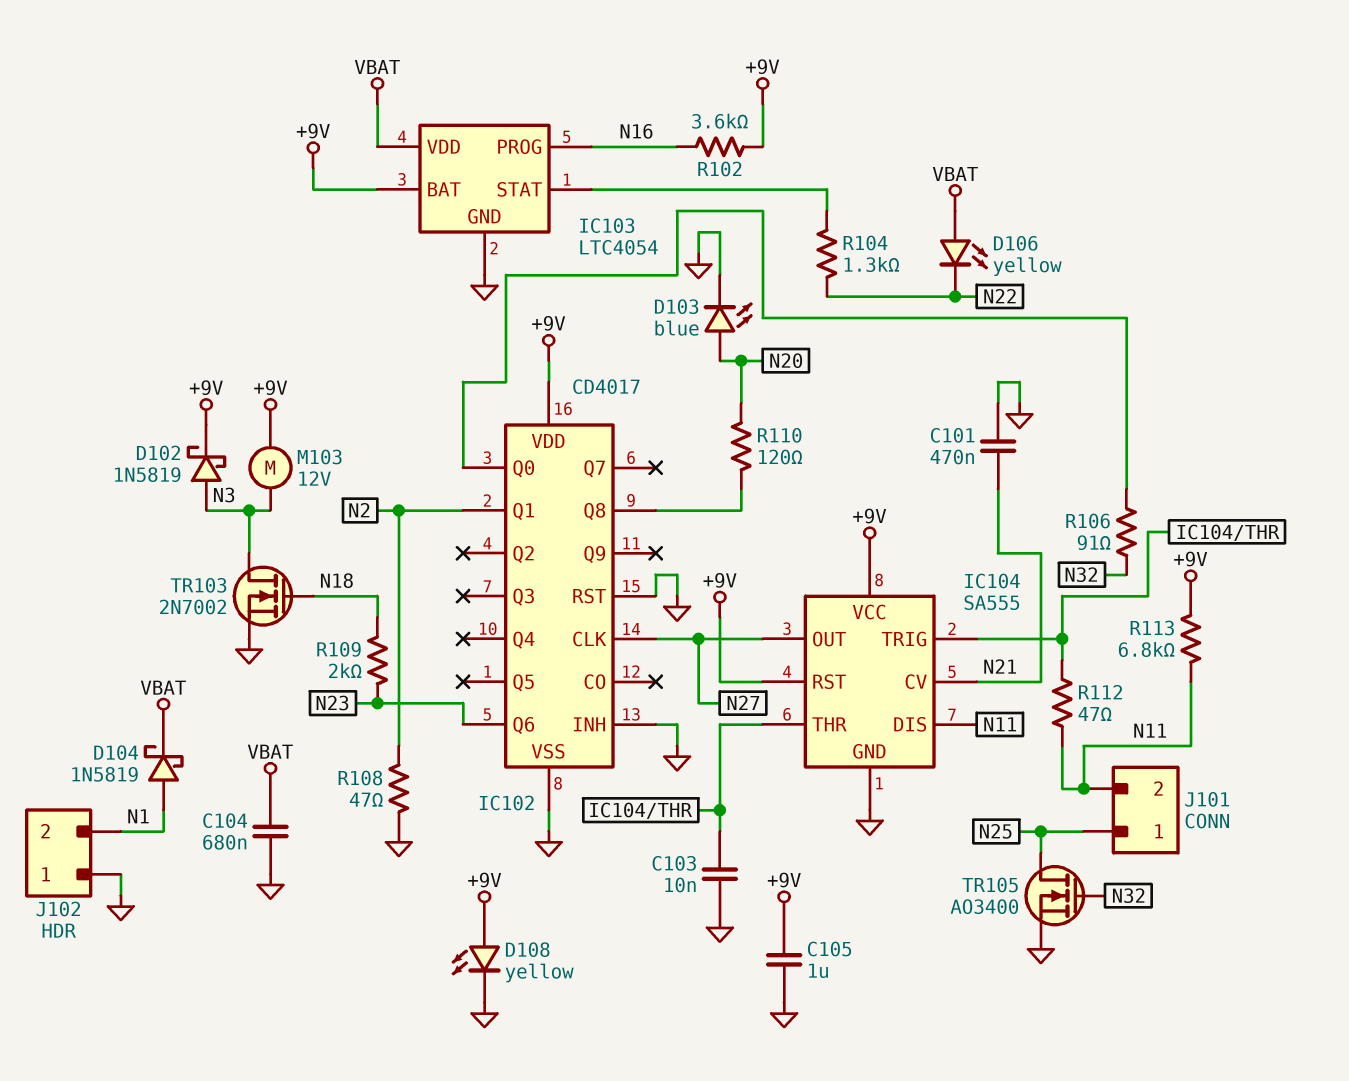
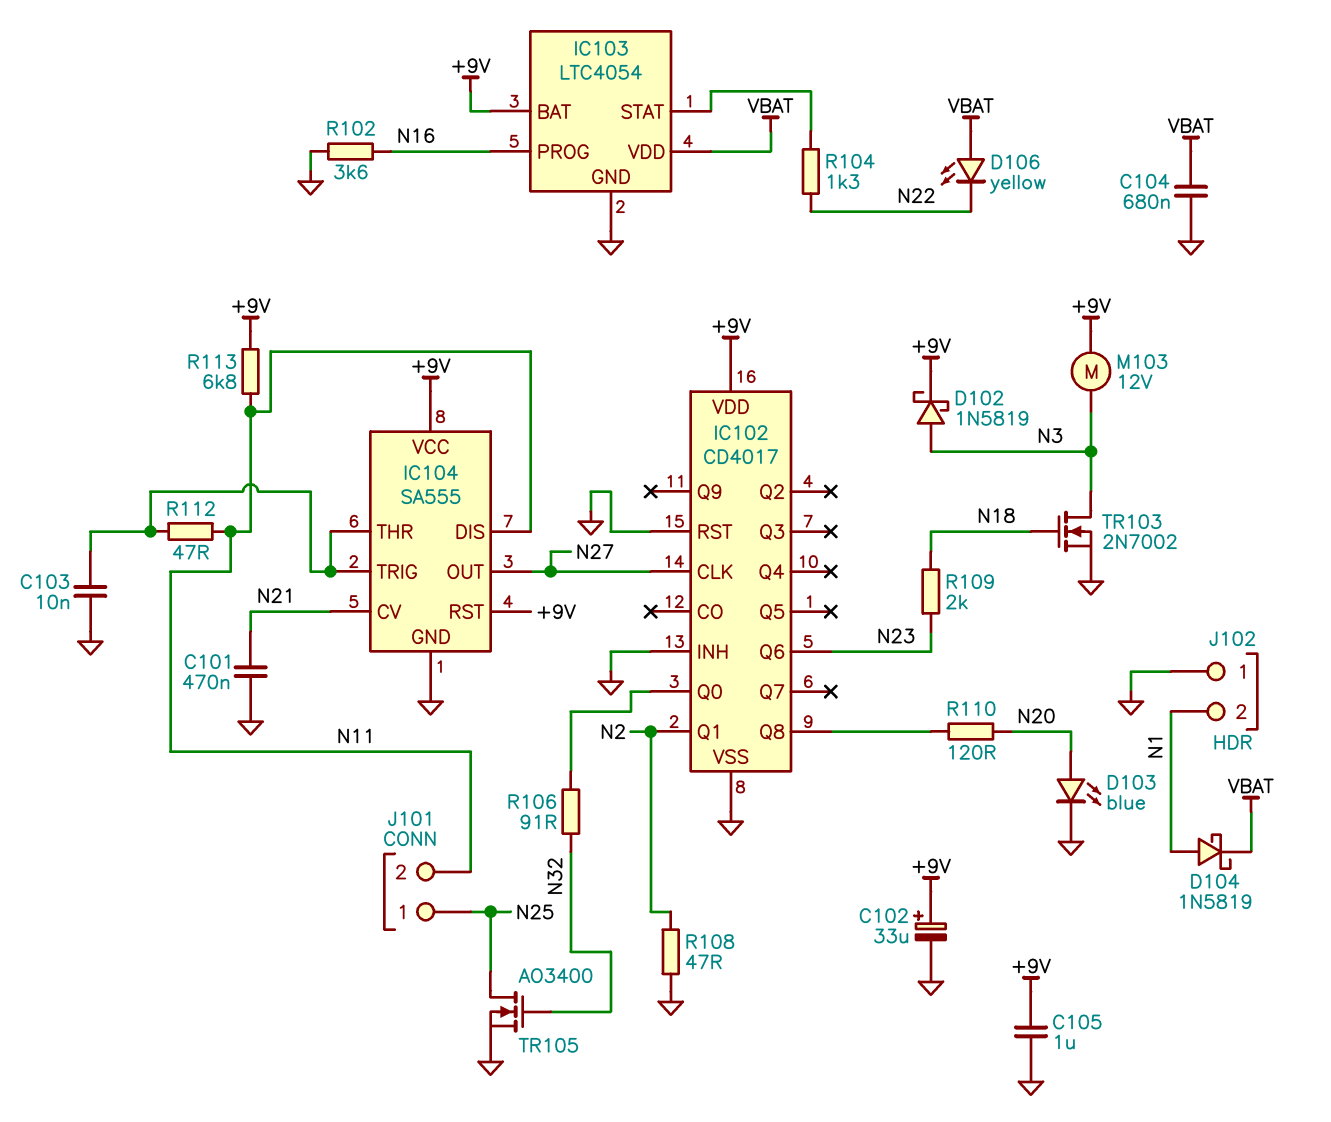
C102: none -> 33uF (plus +9V, minus GND)
D108: LED yellow (A +9V, K GND) -> none
R102: 3.6k (+9V, N16) -> 3.6k (GND, N16)

